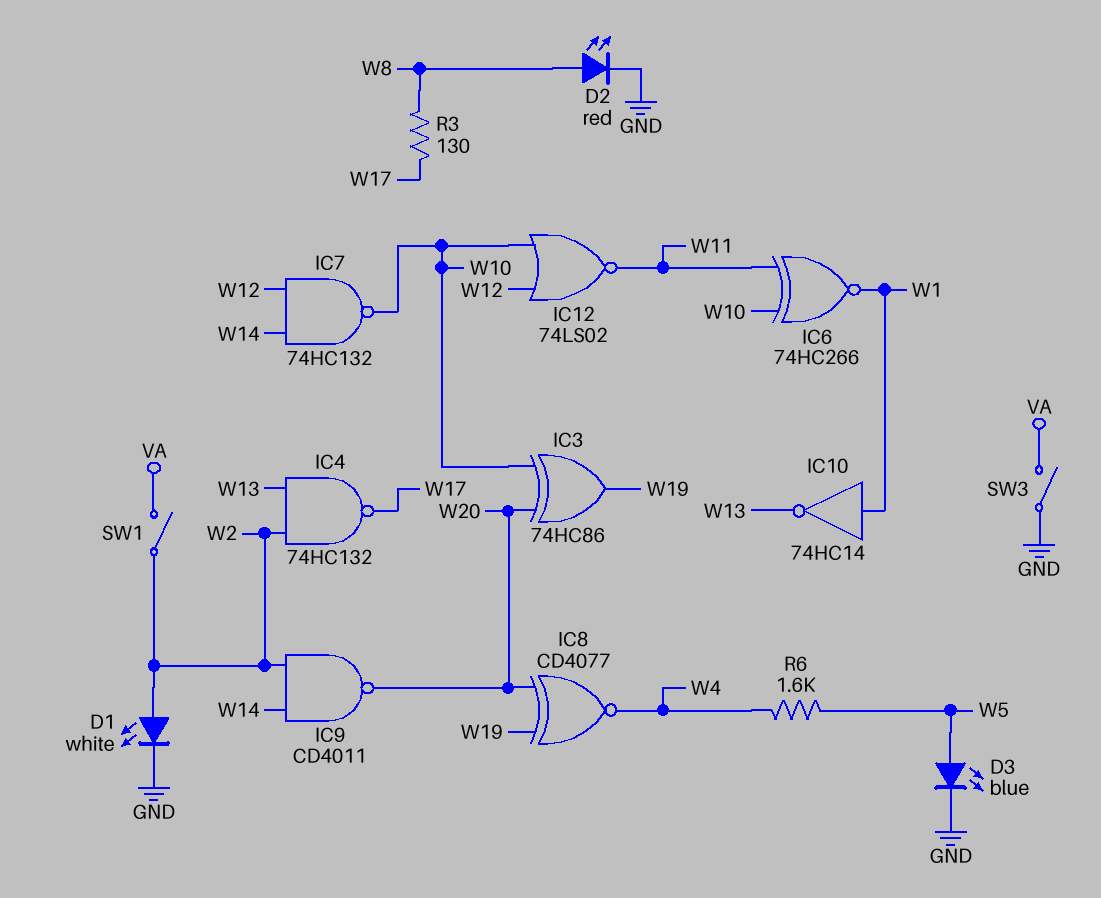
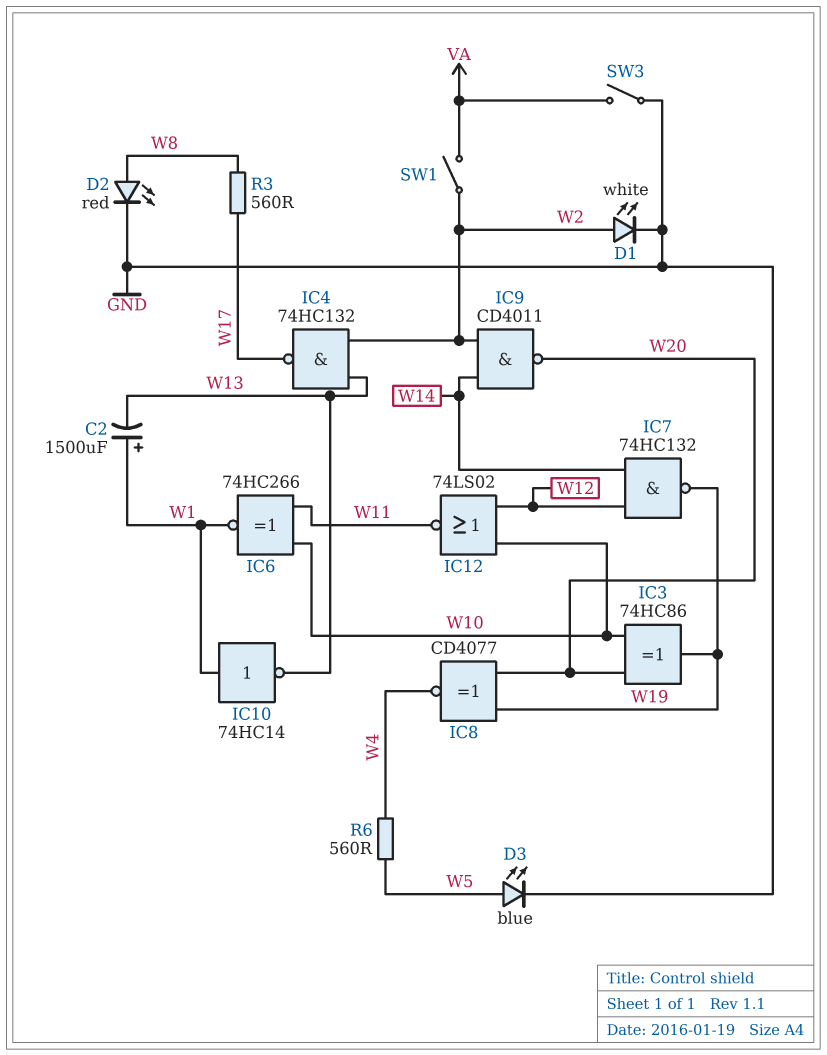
C2: none -> 1500uF (plus W1, minus W13)
IC7: NAND 74HC132 (in W12, in W14, out W10) -> NAND 74HC132 (in W12, in W14, out W19)
R3: 130 (W8, W17) -> 560 (W8, W17)
R6: 1.6k (W4, W5) -> 560 (W4, W5)

